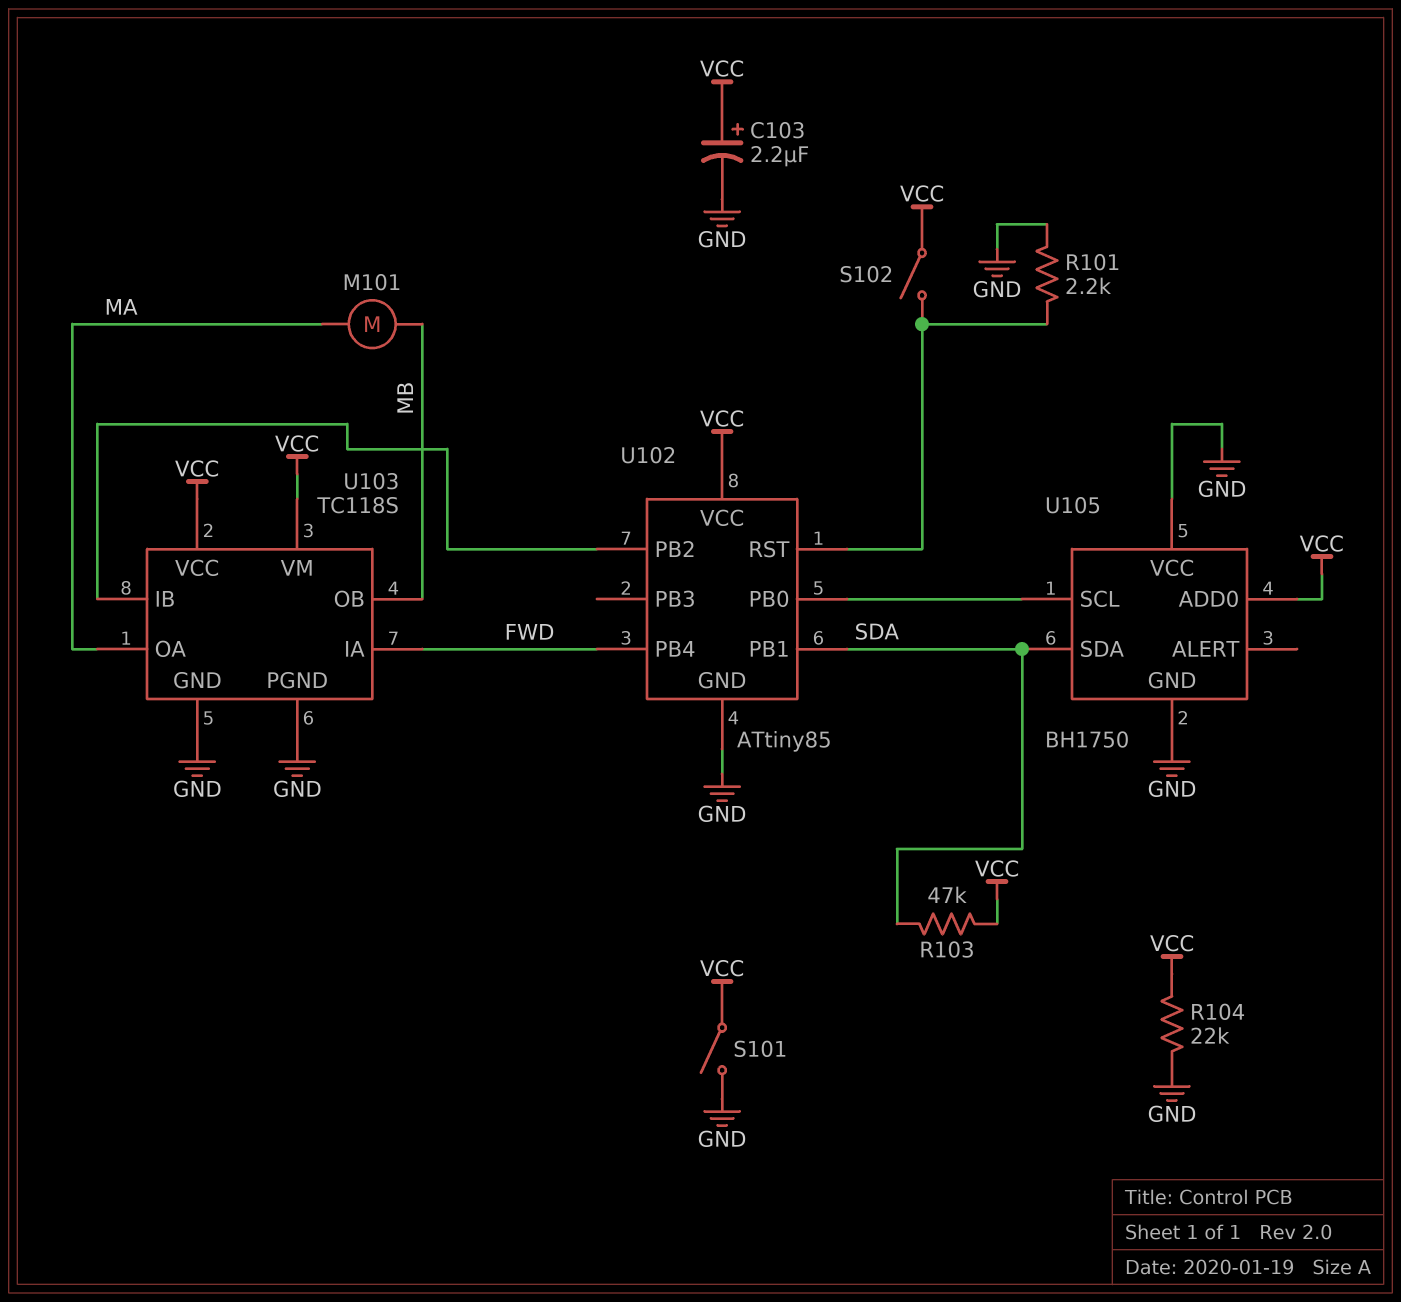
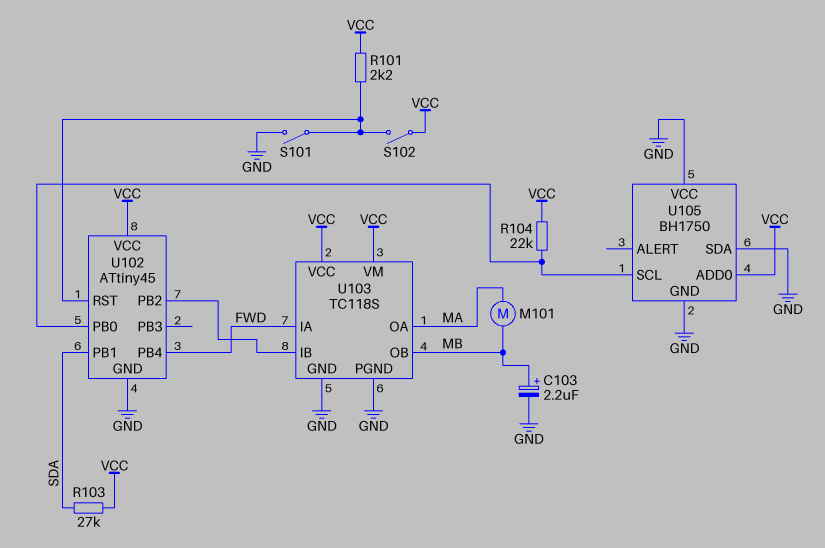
C103: 2.2uF (plus VCC, minus GND) -> 2.2uF (plus MB, minus GND)
R101: 2.2k (GND, U102/RST) -> 2.2k (U102/RST, VCC)
R103: 47k (SDA, VCC) -> 27k (SDA, VCC)
R104: 22k (GND, VCC) -> 22k (U102/PB0, VCC)
S101: switch (GND, VCC) -> switch (GND, U102/RST)
U102: ATtiny85 -> ATtiny45
U105 pin SDA: SDA -> GND

